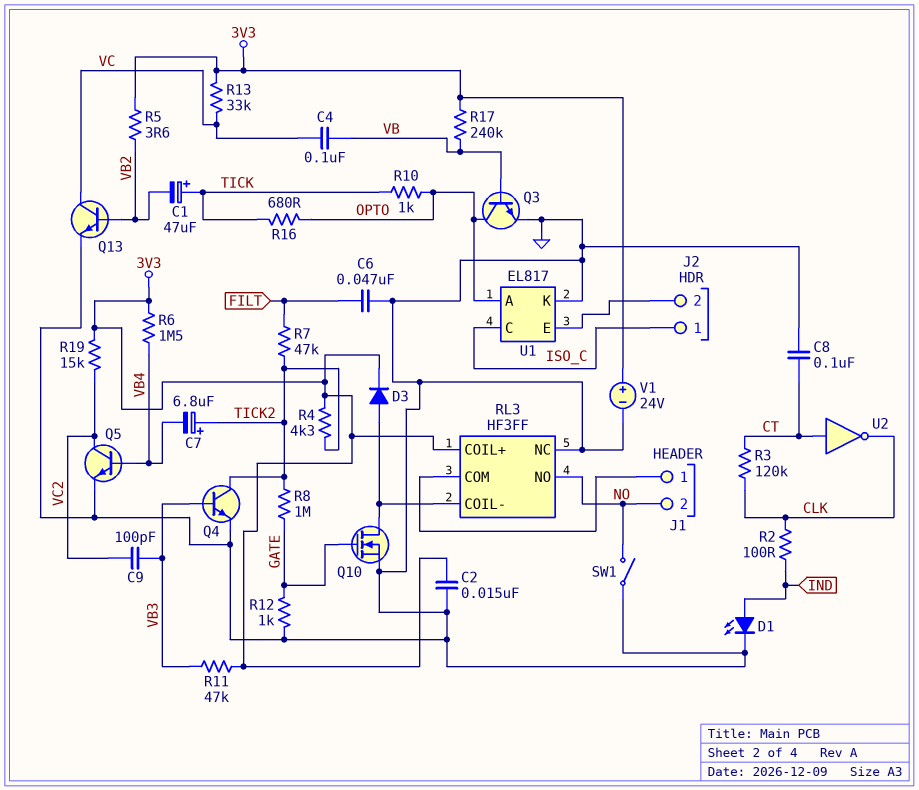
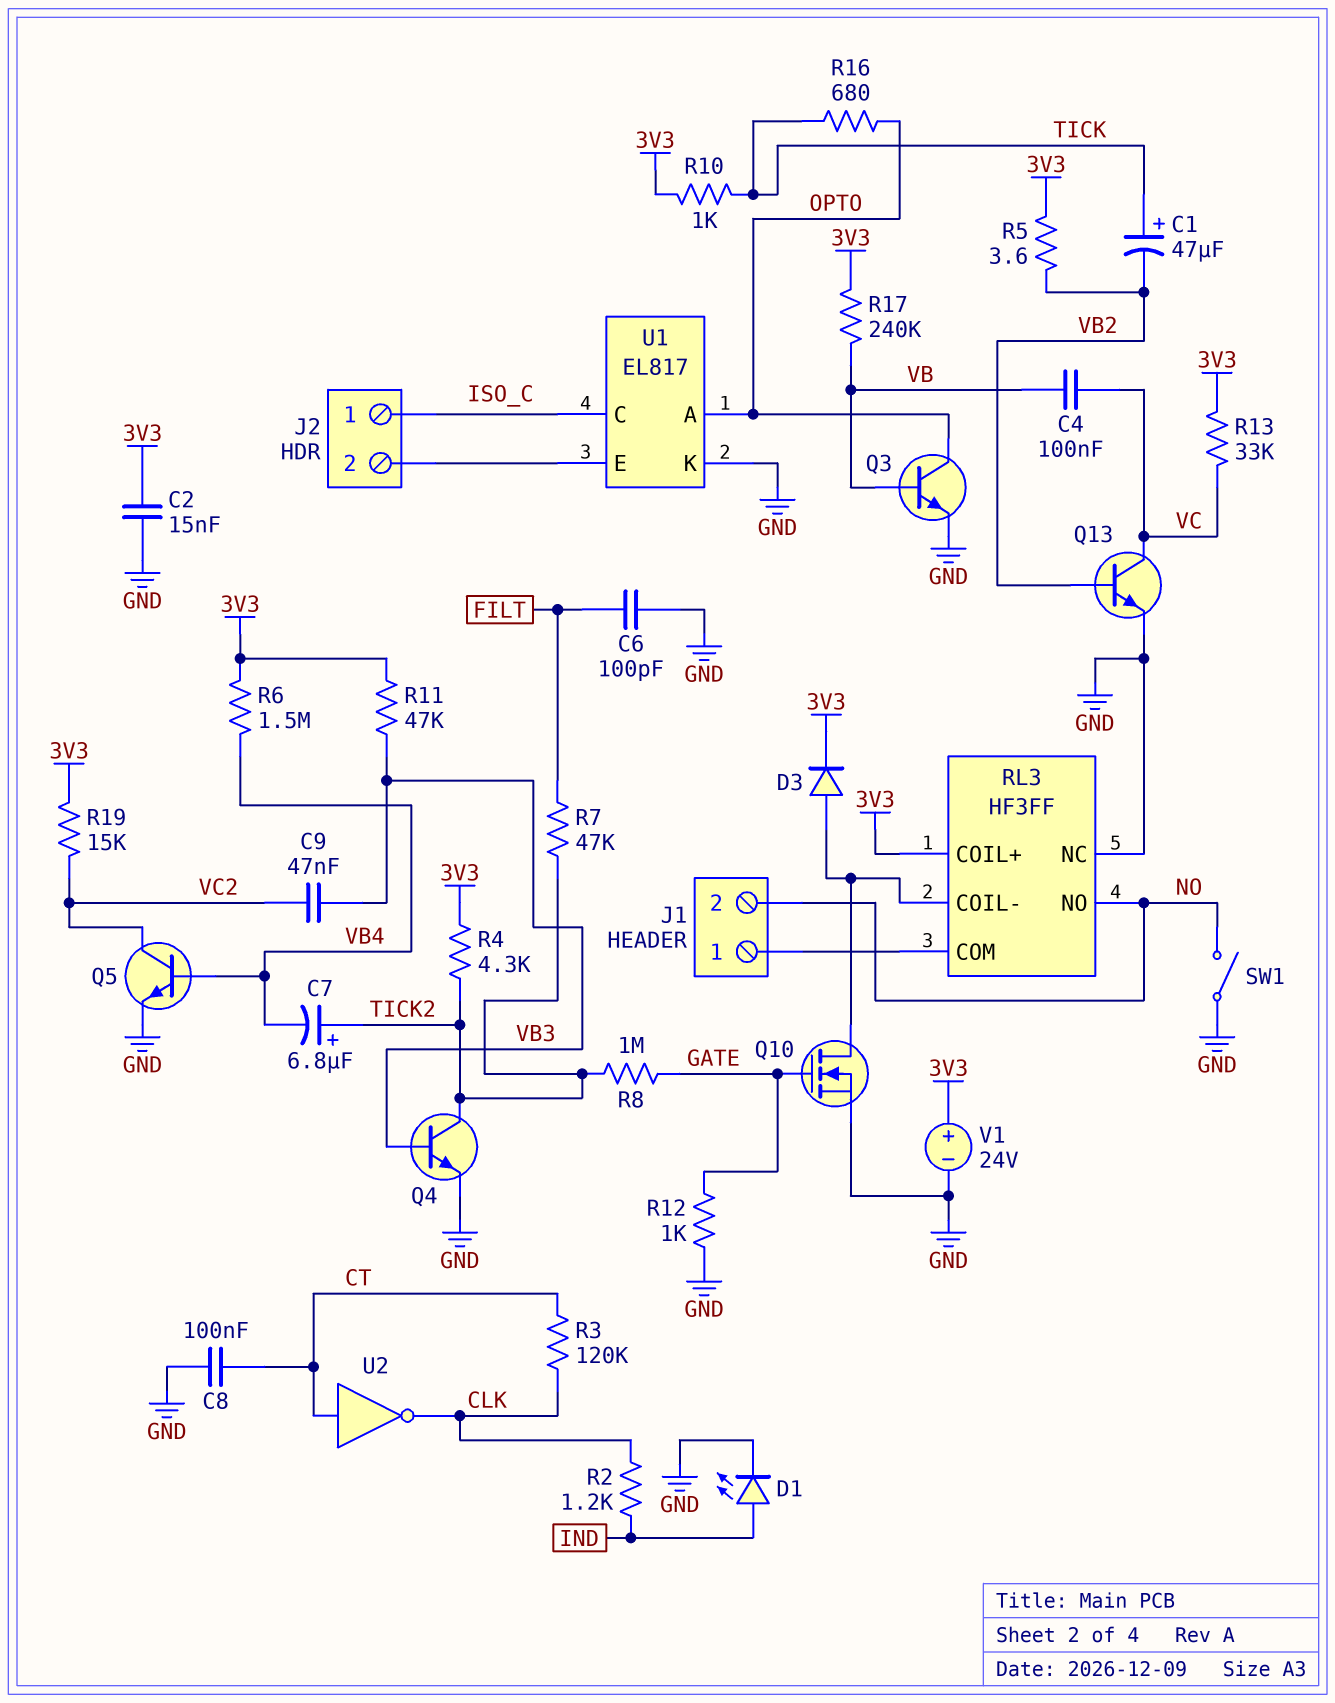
C6: 47nF (FILT, GND) -> 100pF (FILT, GND)
C9: 100pF (VB3, VC2) -> 47nF (VB3, VC2)
R2: 100 (CLK, IND) -> 1.2k (CLK, IND)
R10: 1k (OPTO, TICK) -> 1k (3V3, TICK)

